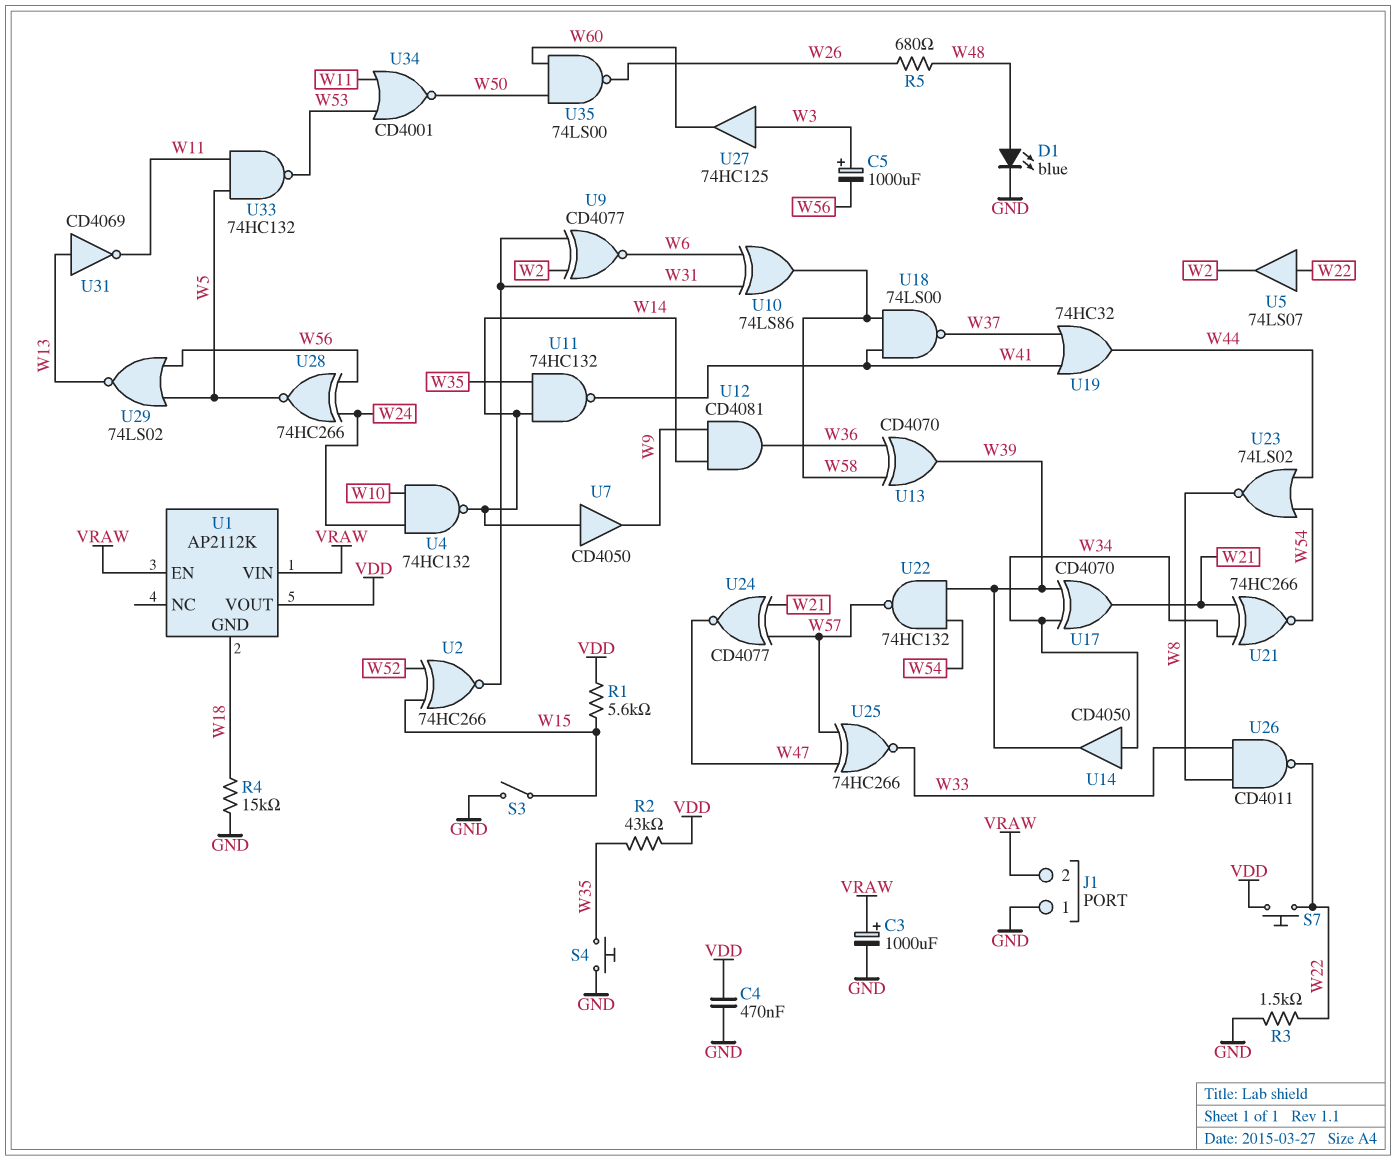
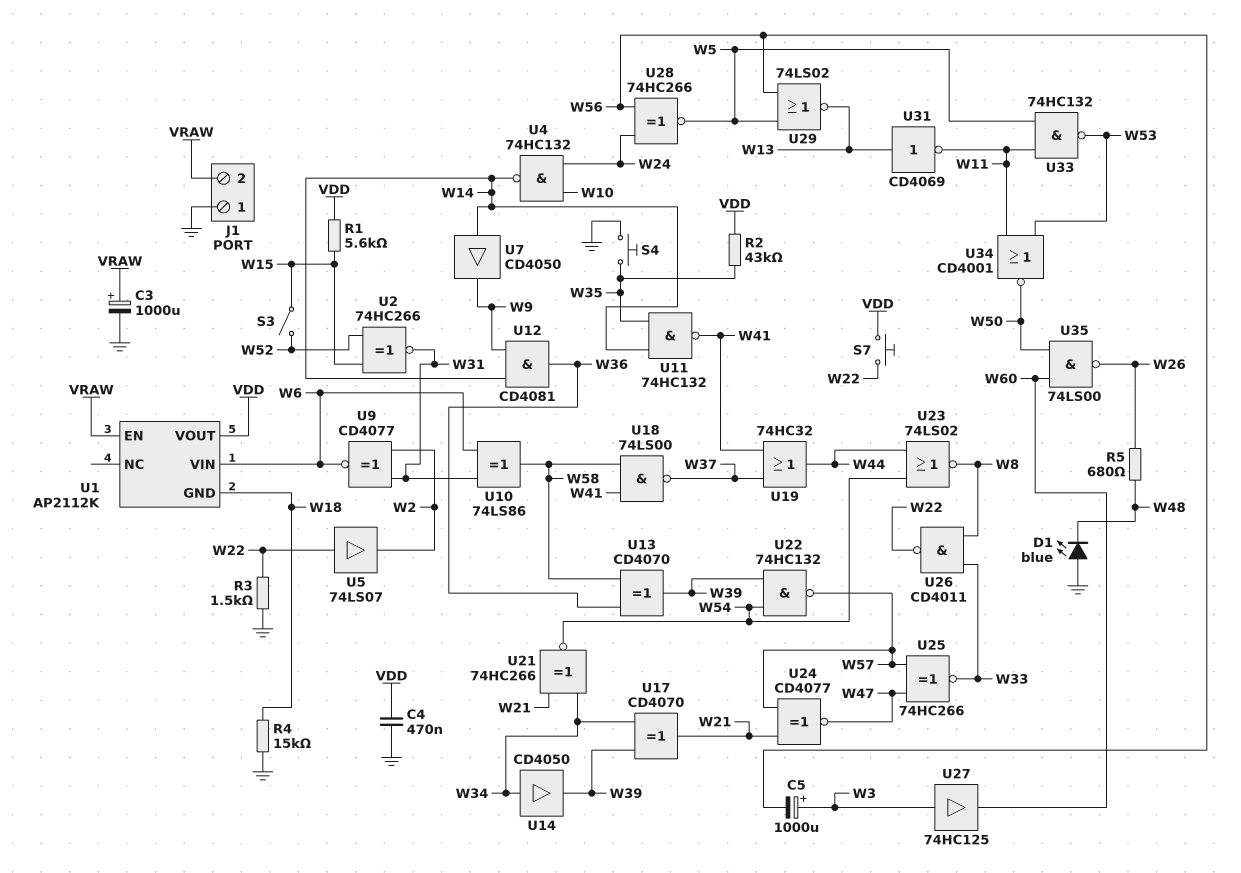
D1: LED blue (A W48, K GND) -> LED blue (A GND, K W48)
S3: switch (GND, W15) -> switch (W15, W52)
U1 pin VIN: VRAW -> W6

